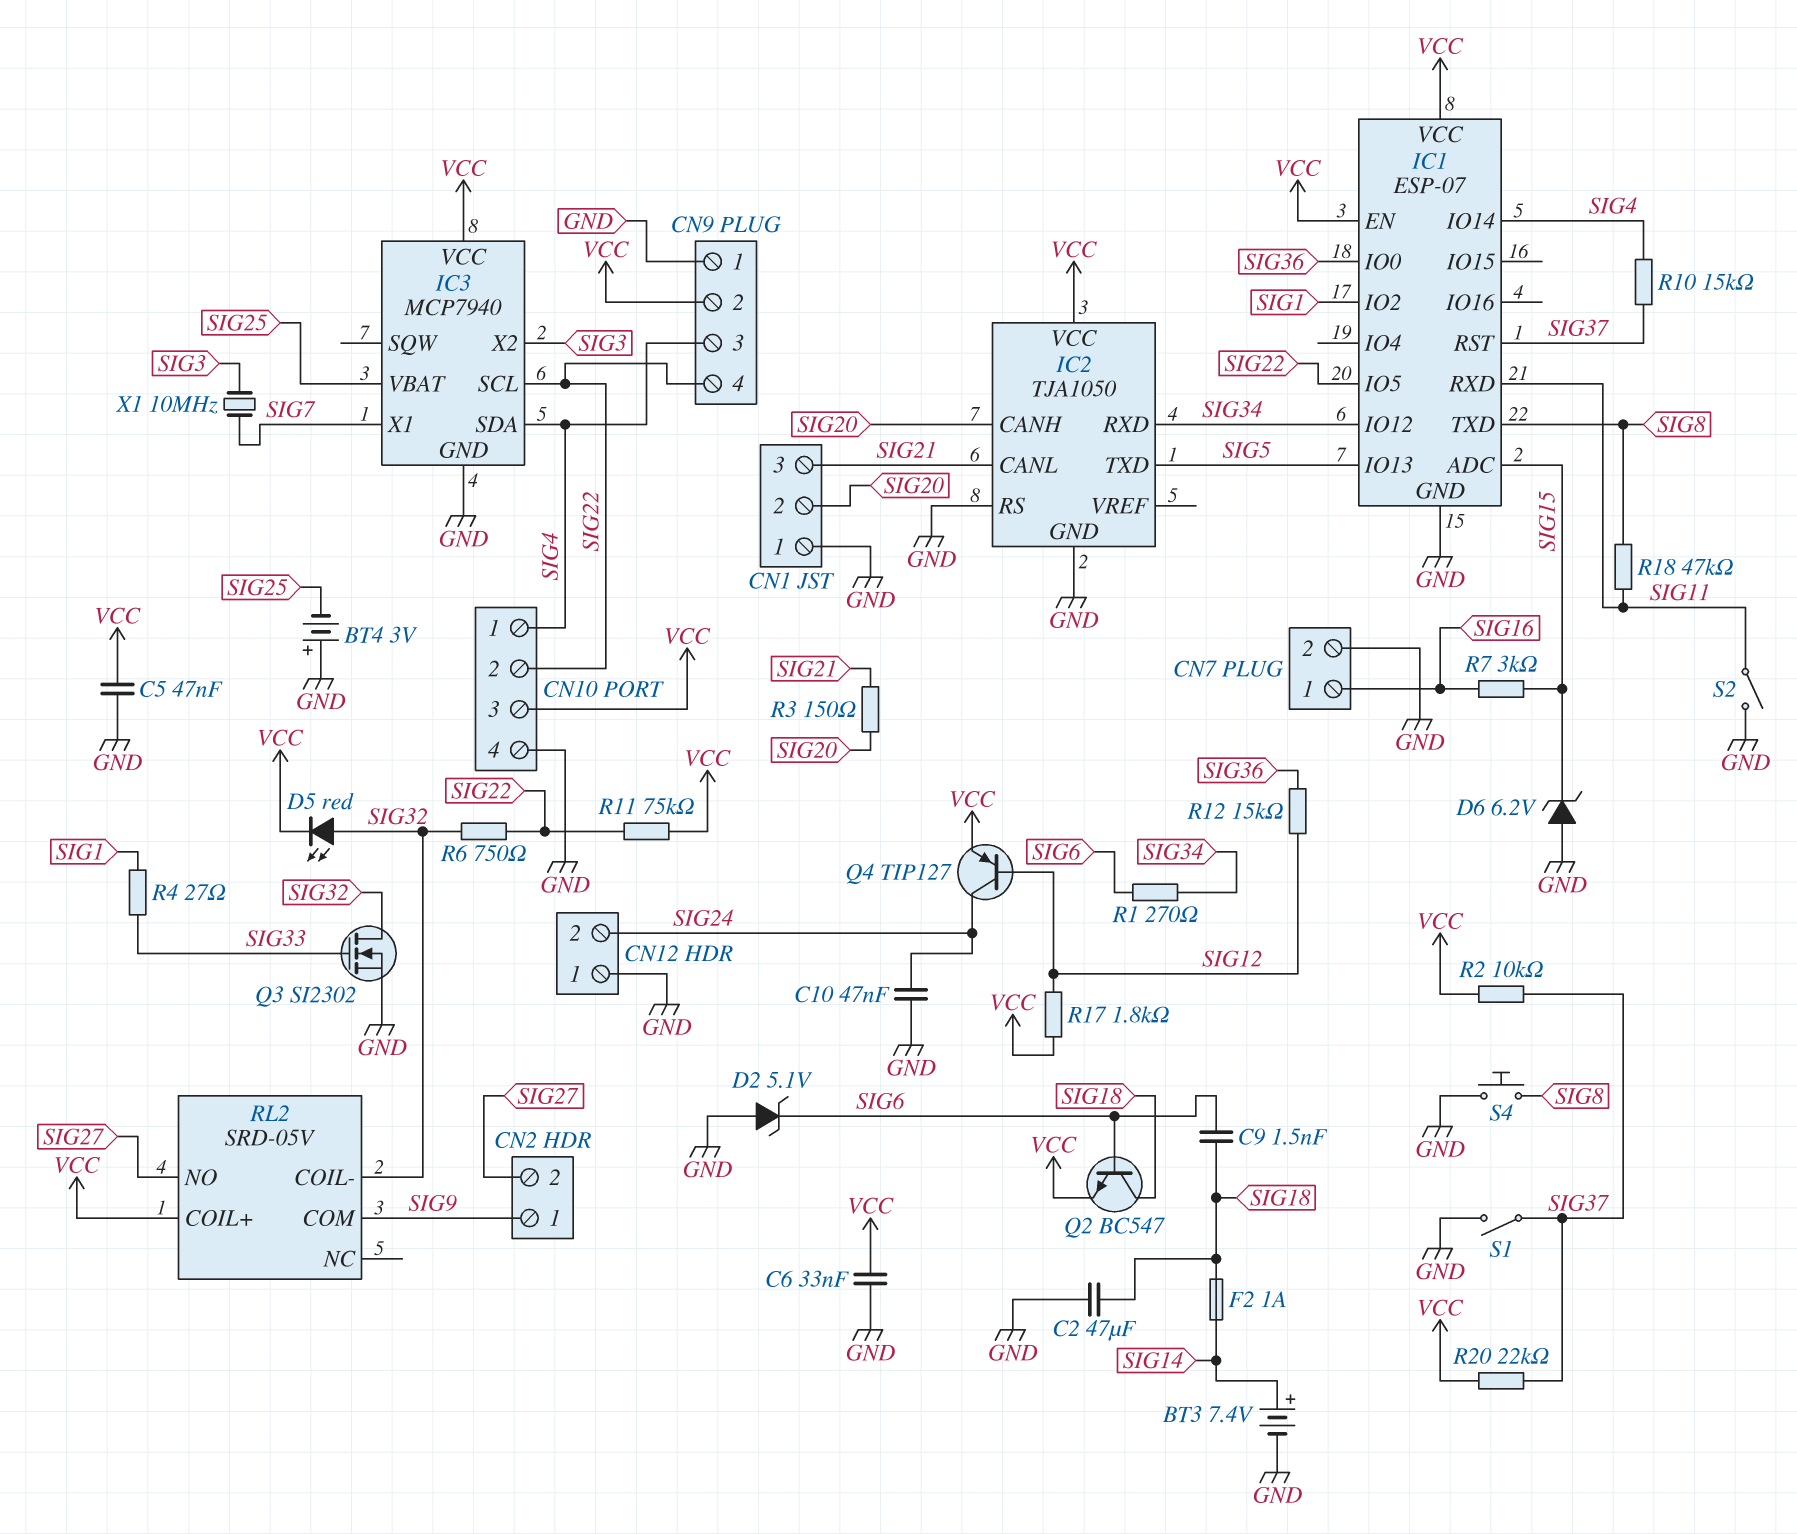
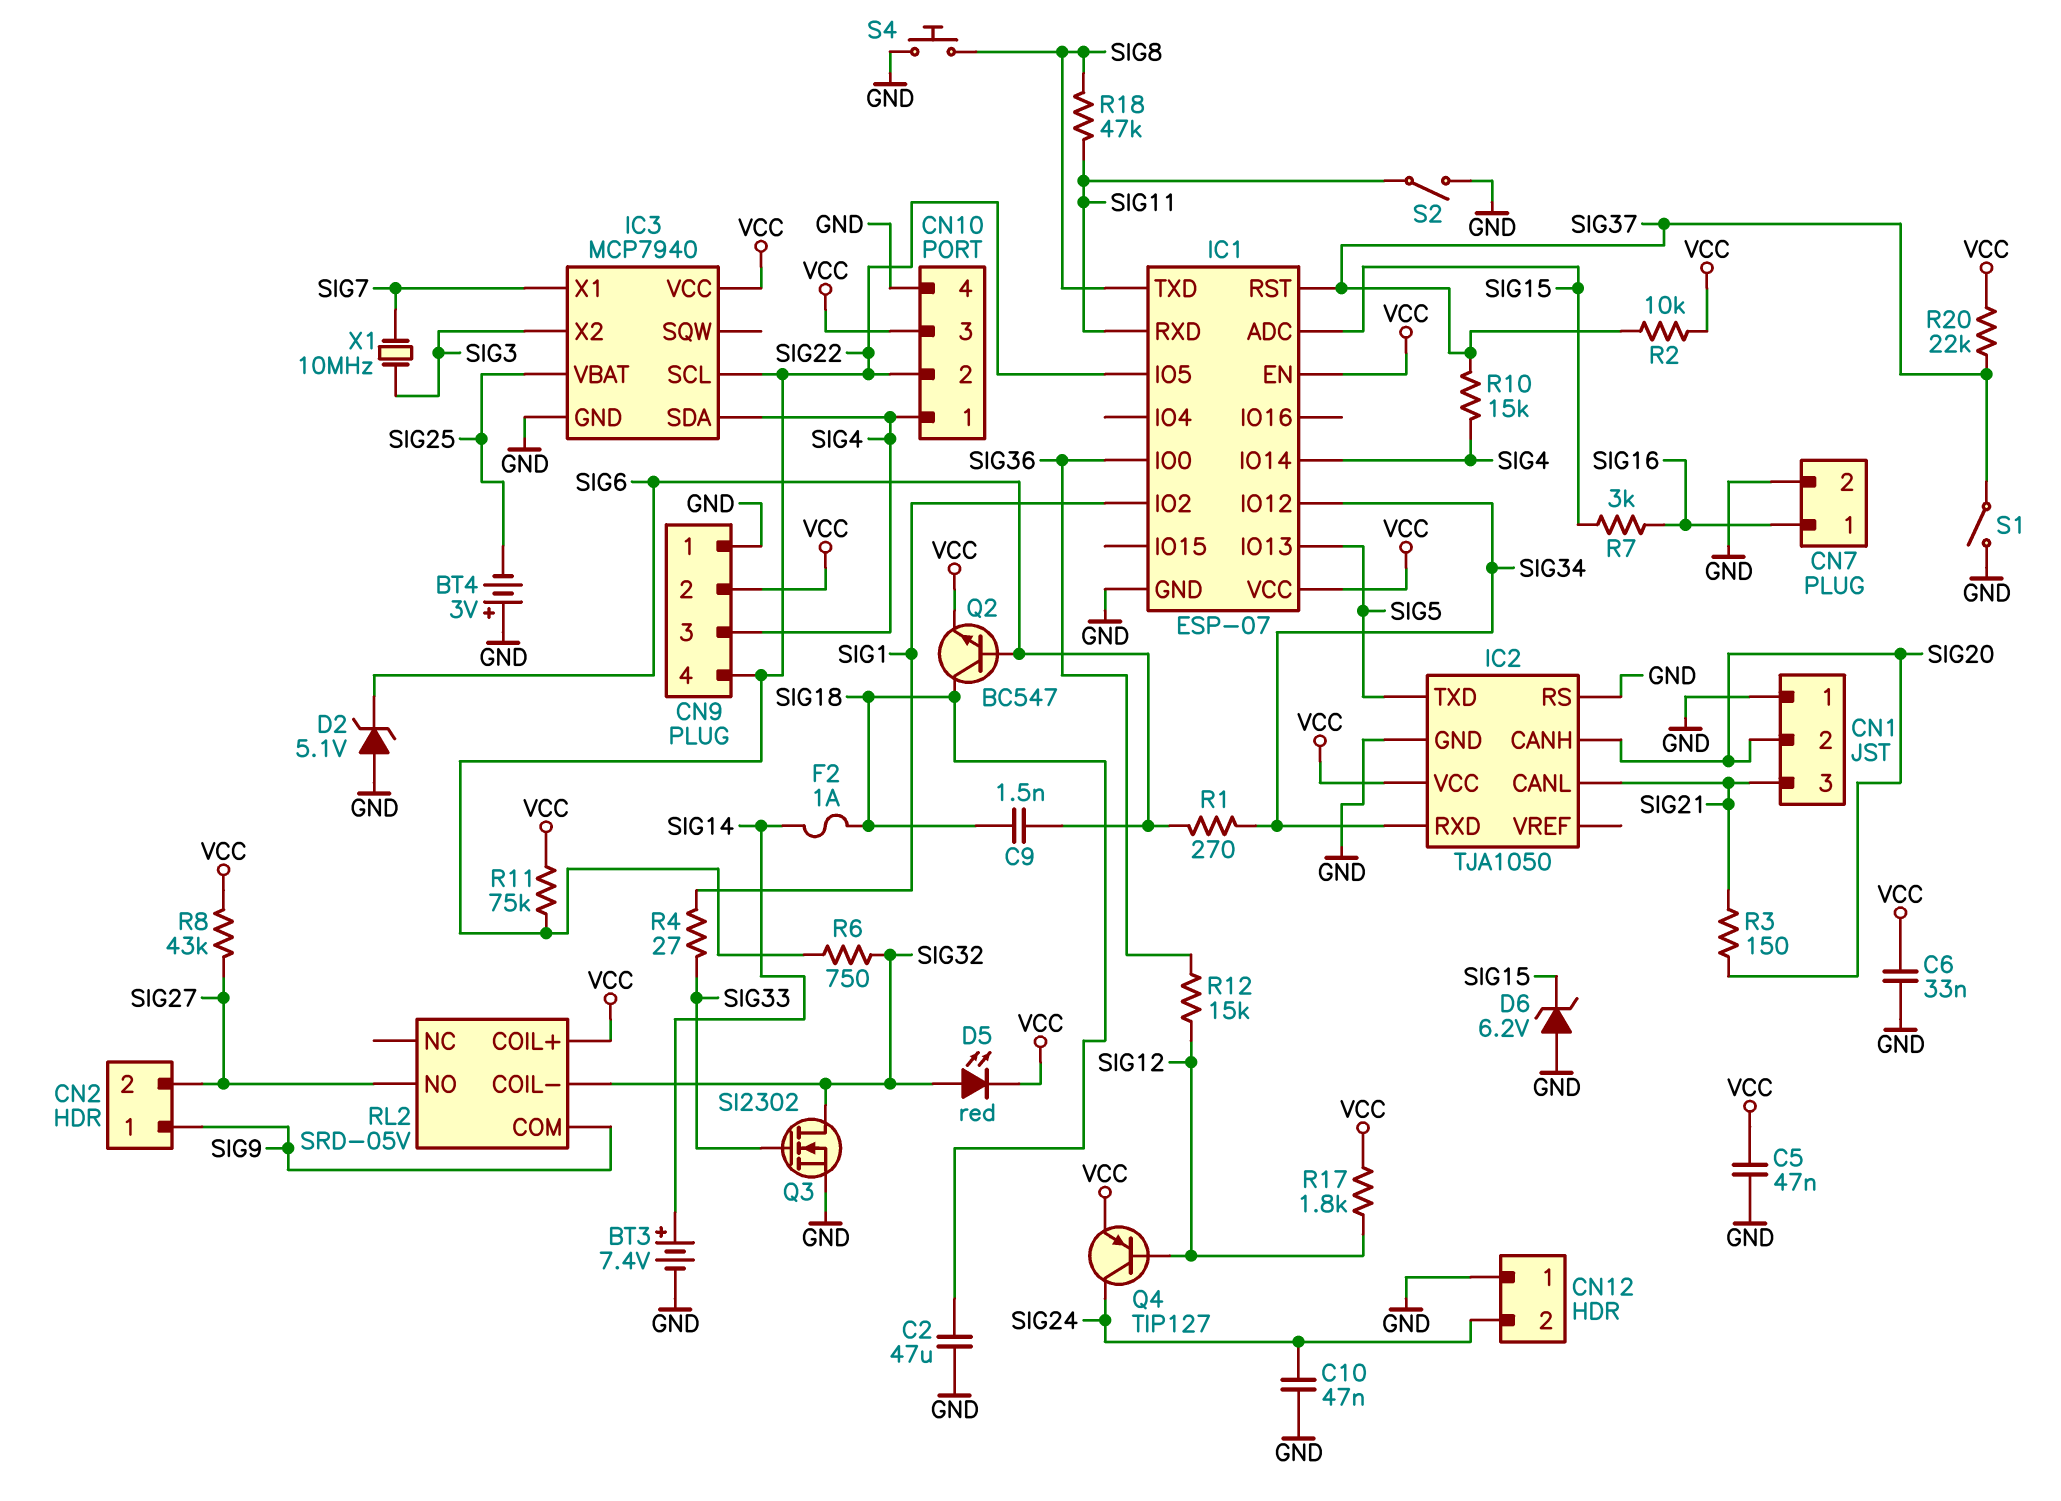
R8: none -> 43k (SIG27, VCC)

